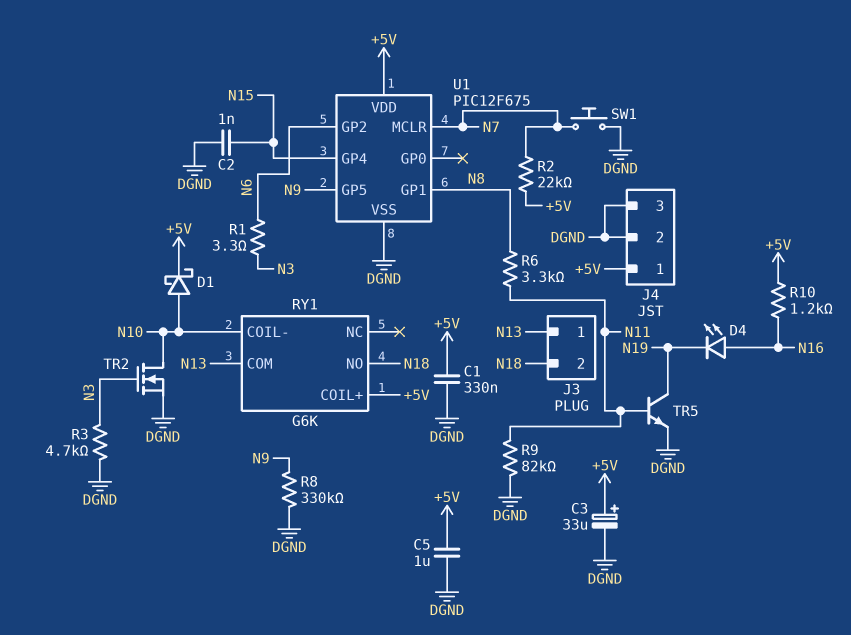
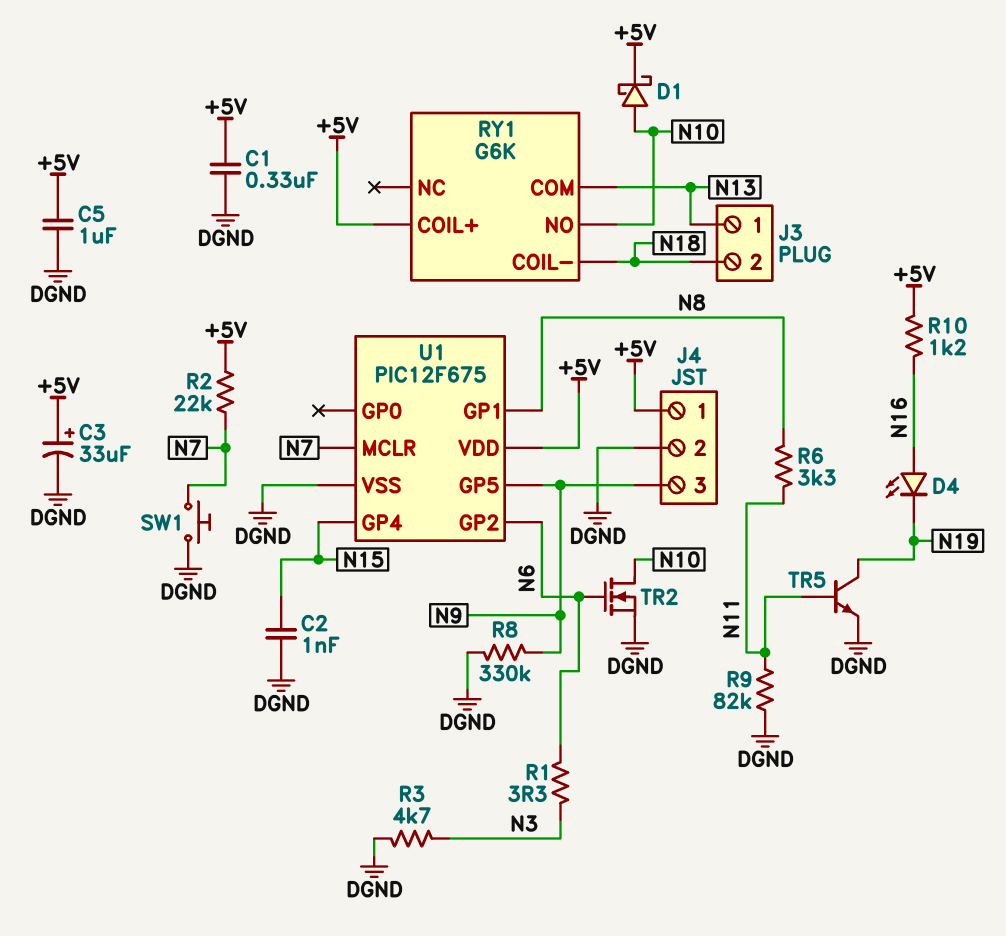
J4 pin 3: DGND -> N9
RY1 pin COIL-: N10 -> N18
RY1 pin NO: N18 -> N10
TR2: NMOS (G N3, D N10, S DGND) -> NMOS (G N6, D N10, S DGND)

